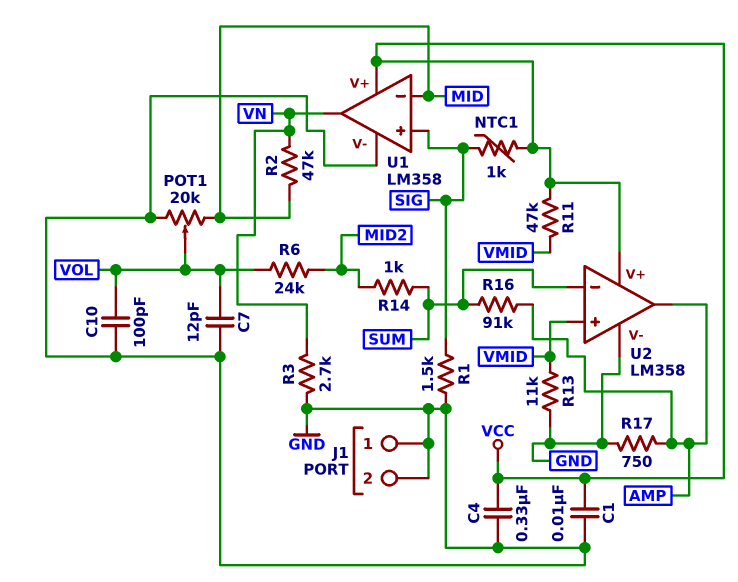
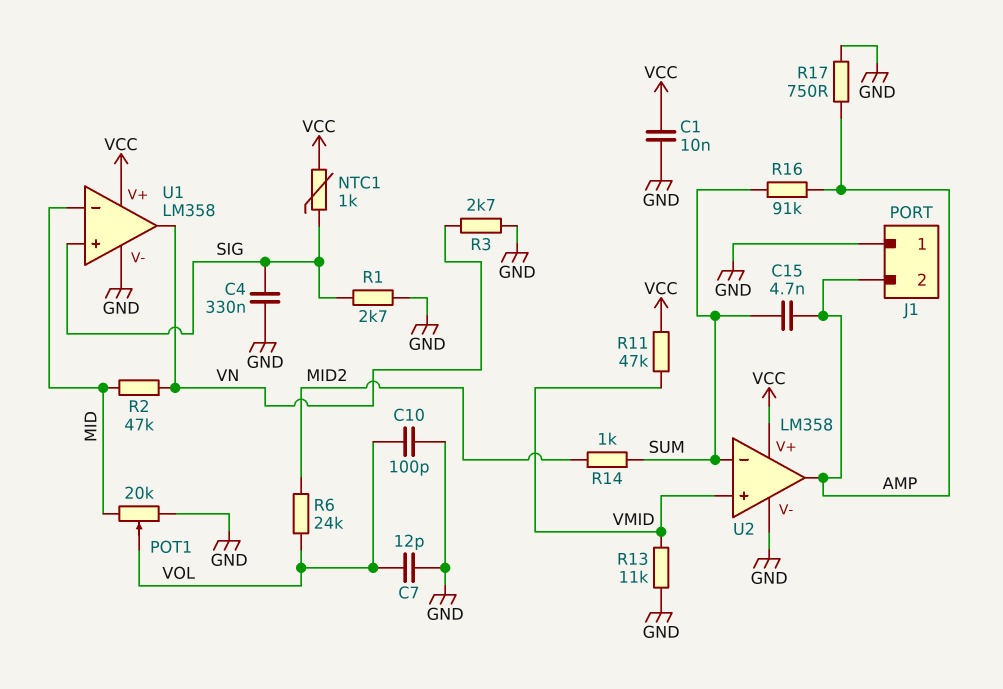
C4: 330nF (GND, VCC) -> 330nF (GND, SIG)
C15: none -> 4.7nF (AMP, SUM)
J1 pin 2: GND -> AMP
R1: 1.5k (GND, SIG) -> 2.7k (GND, SIG)

